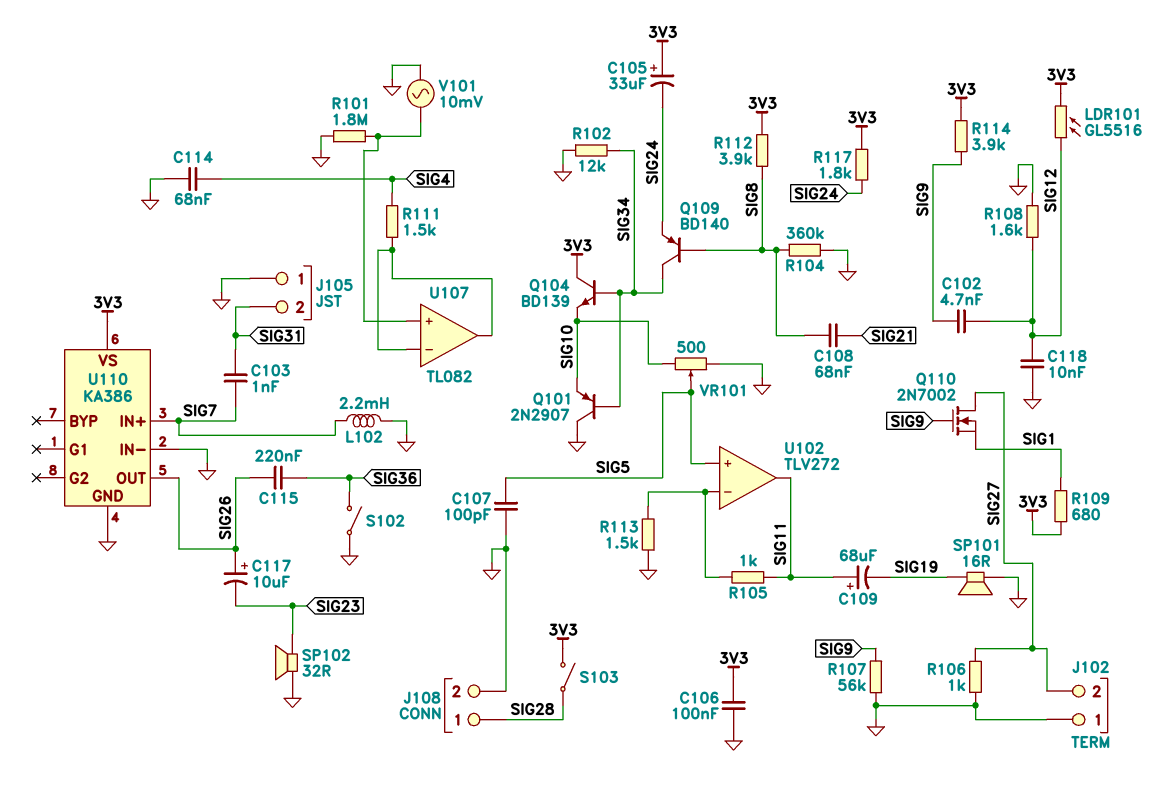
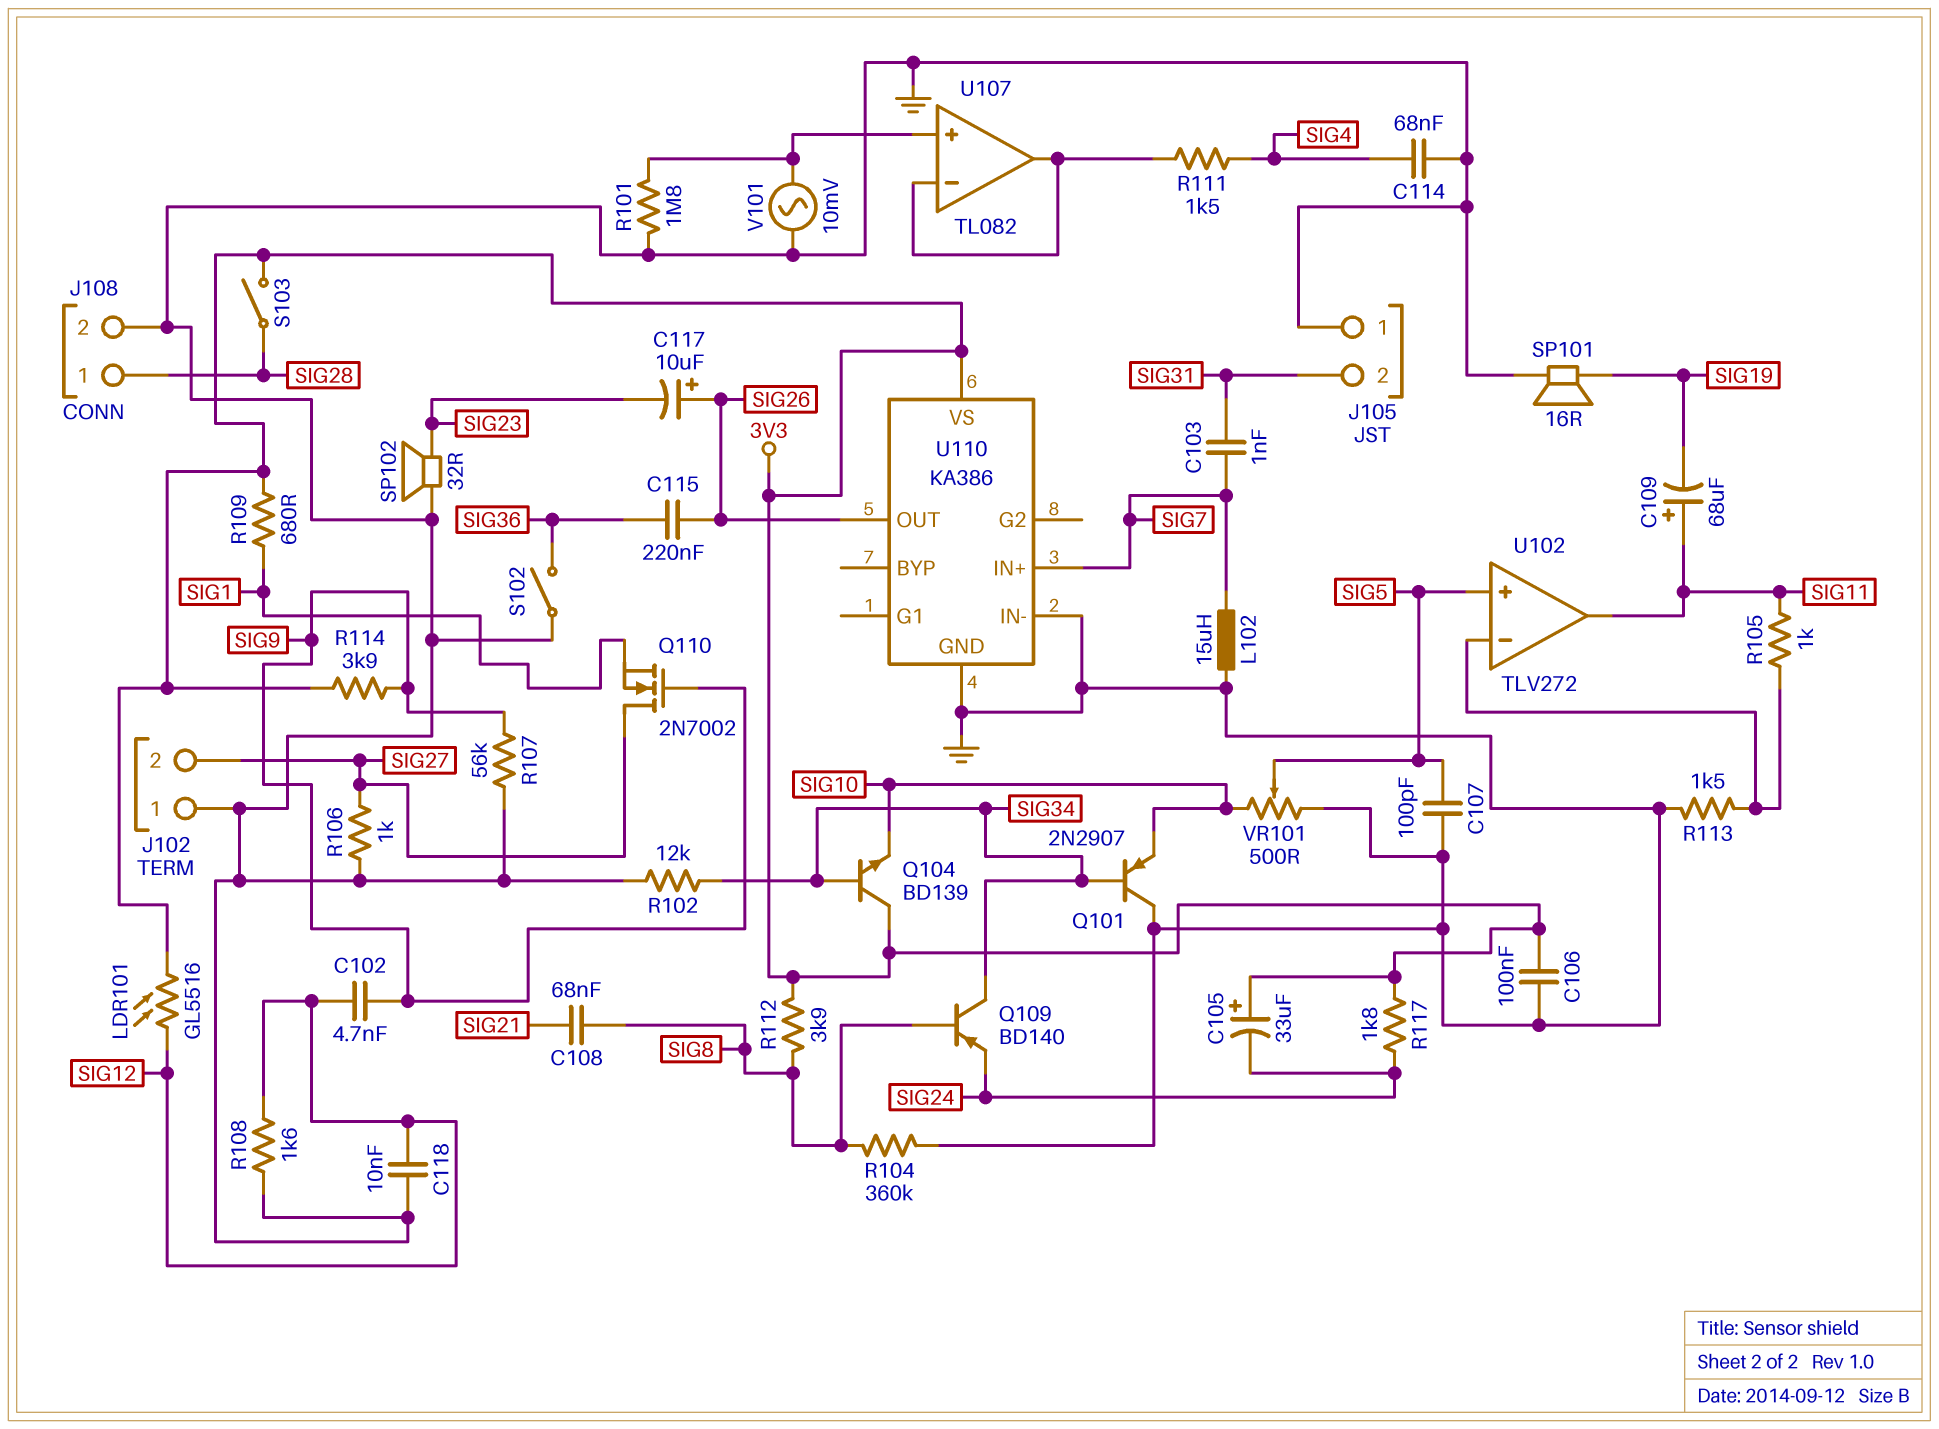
L102: 2.2mH (GND, SIG7) -> 15uH (GND, SIG7)

